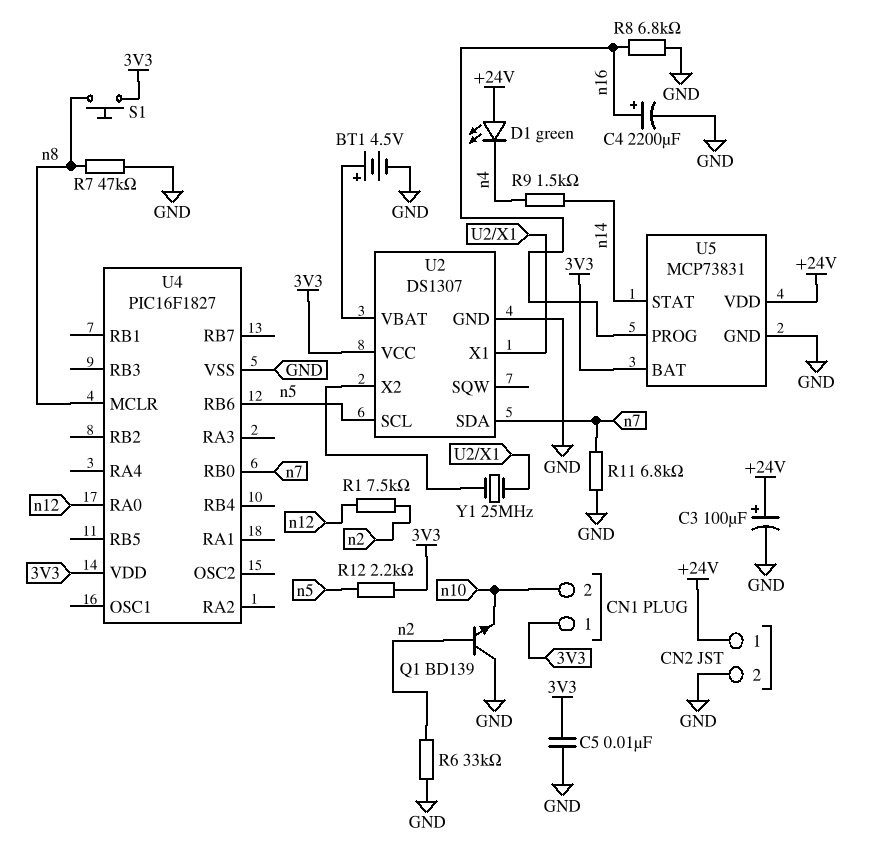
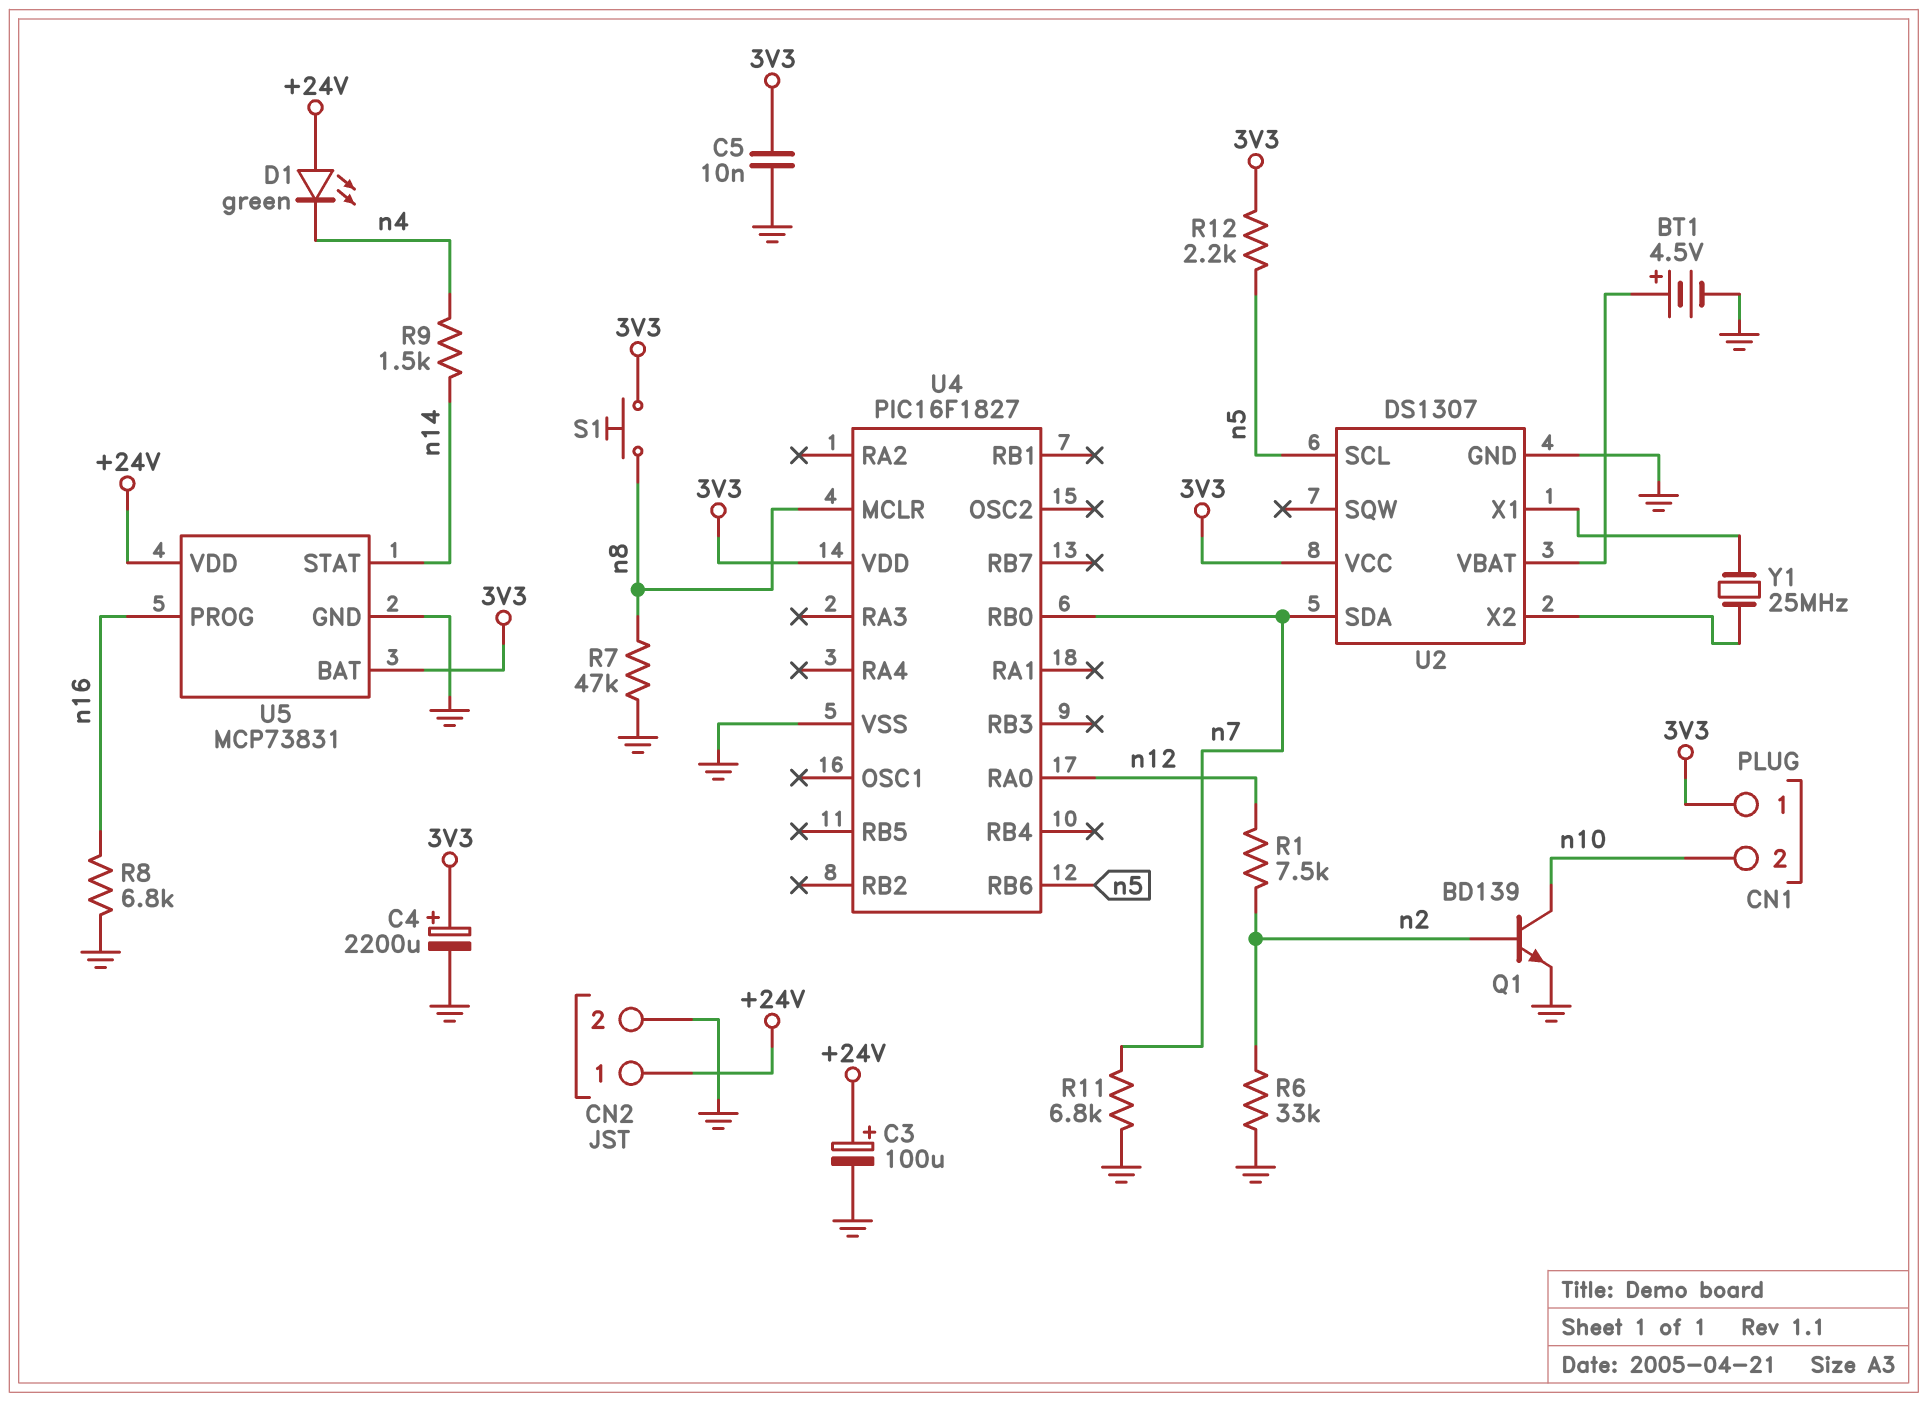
C4: 2200uF (plus n16, minus GND) -> 2200uF (plus 3V3, minus GND)
Q1: NPN BD139 (B n2, C GND, E n10) -> NPN BD139 (B n2, C n10, E GND)

